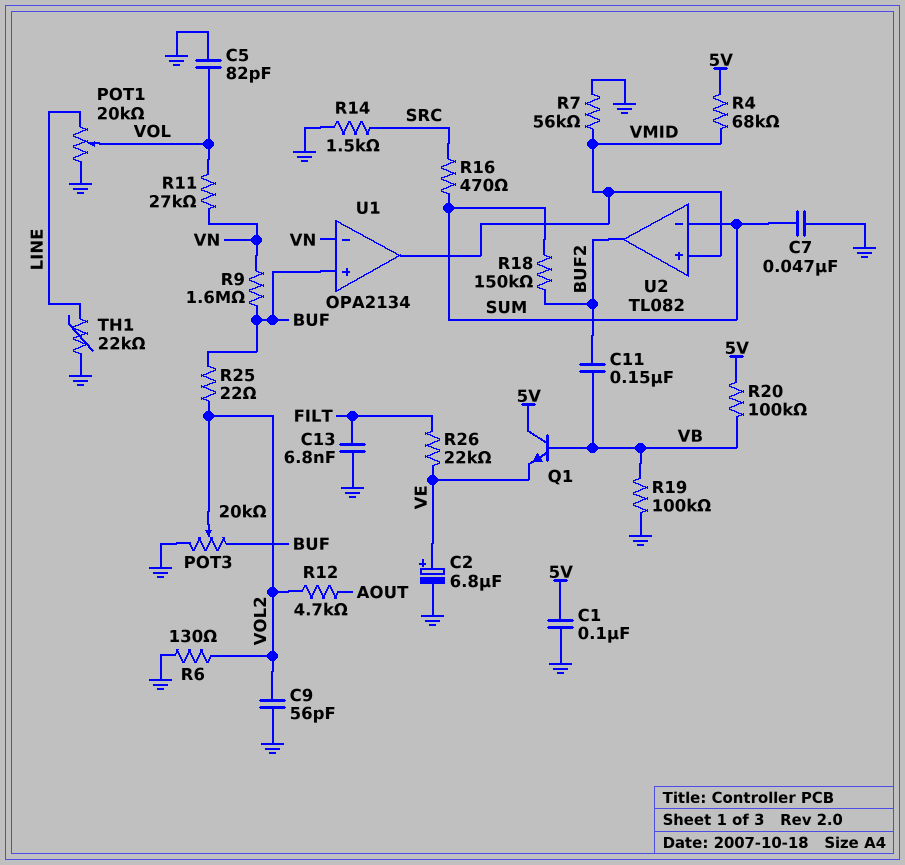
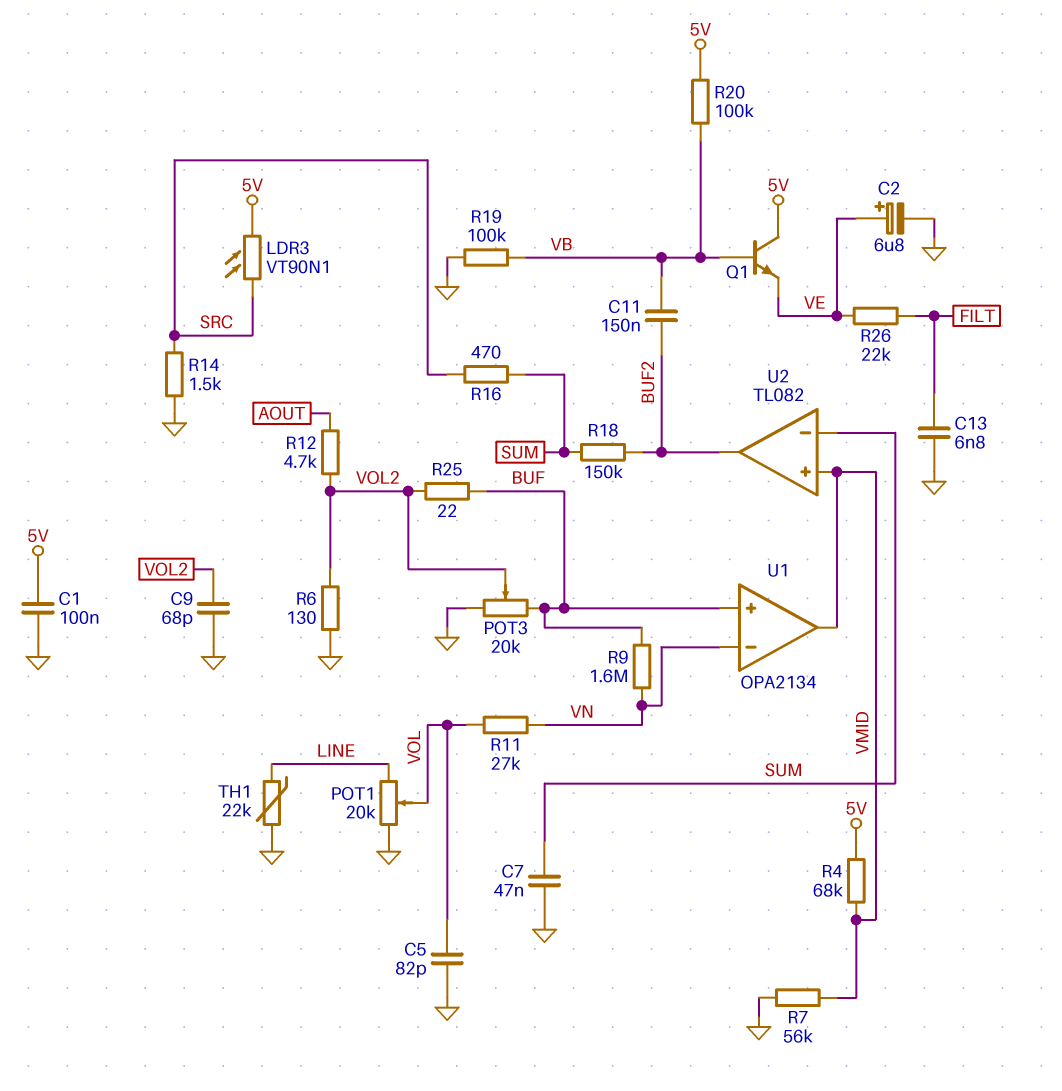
C9: 56pF (GND, VOL2) -> 68pF (GND, VOL2)
LDR3: none -> VT90N1 (5V, SRC)

